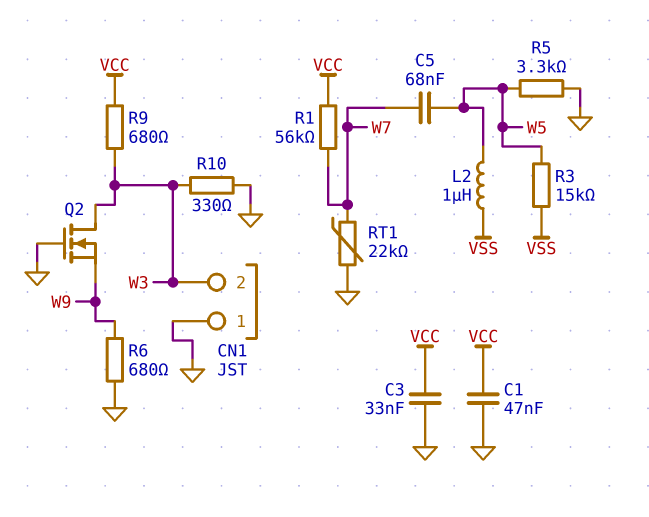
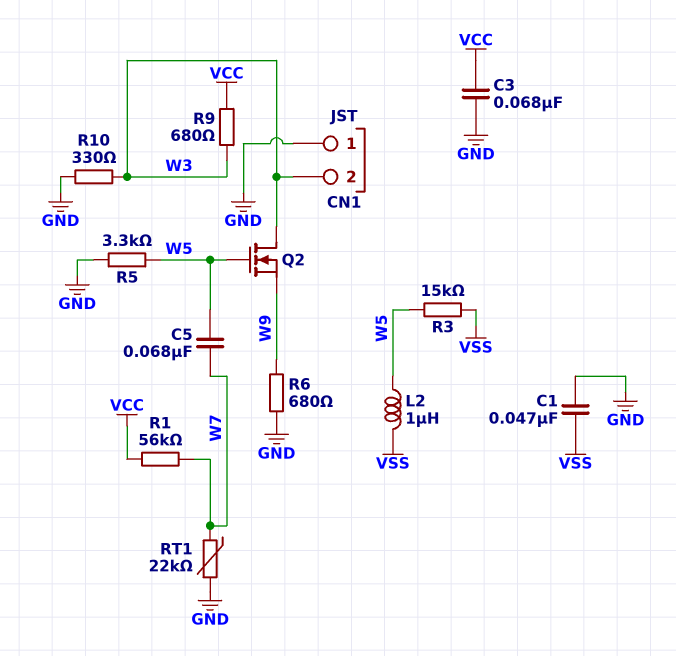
C1: 47nF (GND, VCC) -> 47nF (GND, VSS)
C3: 33nF (GND, VCC) -> 68nF (GND, VCC)
Q2: NMOS (G GND, D W3, S W9) -> NMOS (G W5, D W3, S W9)

